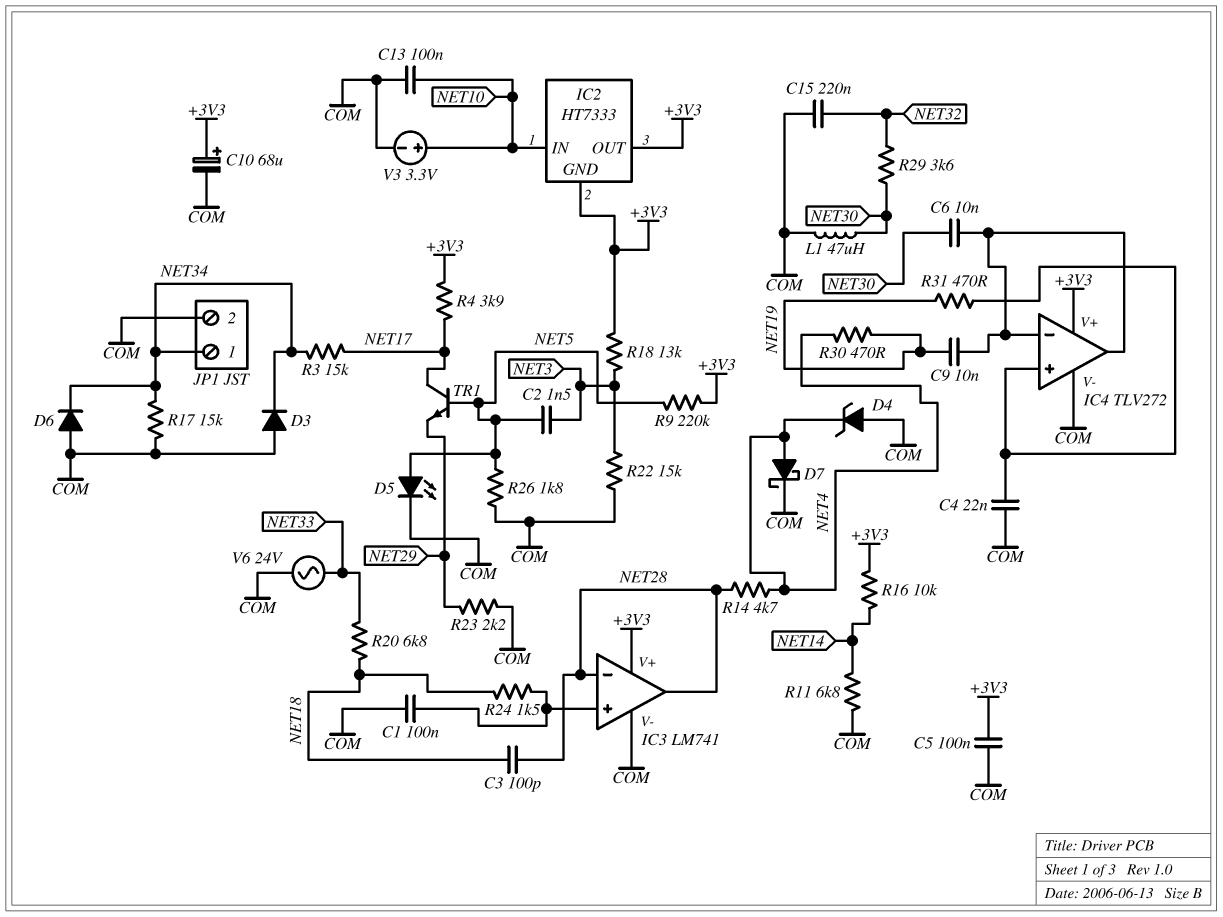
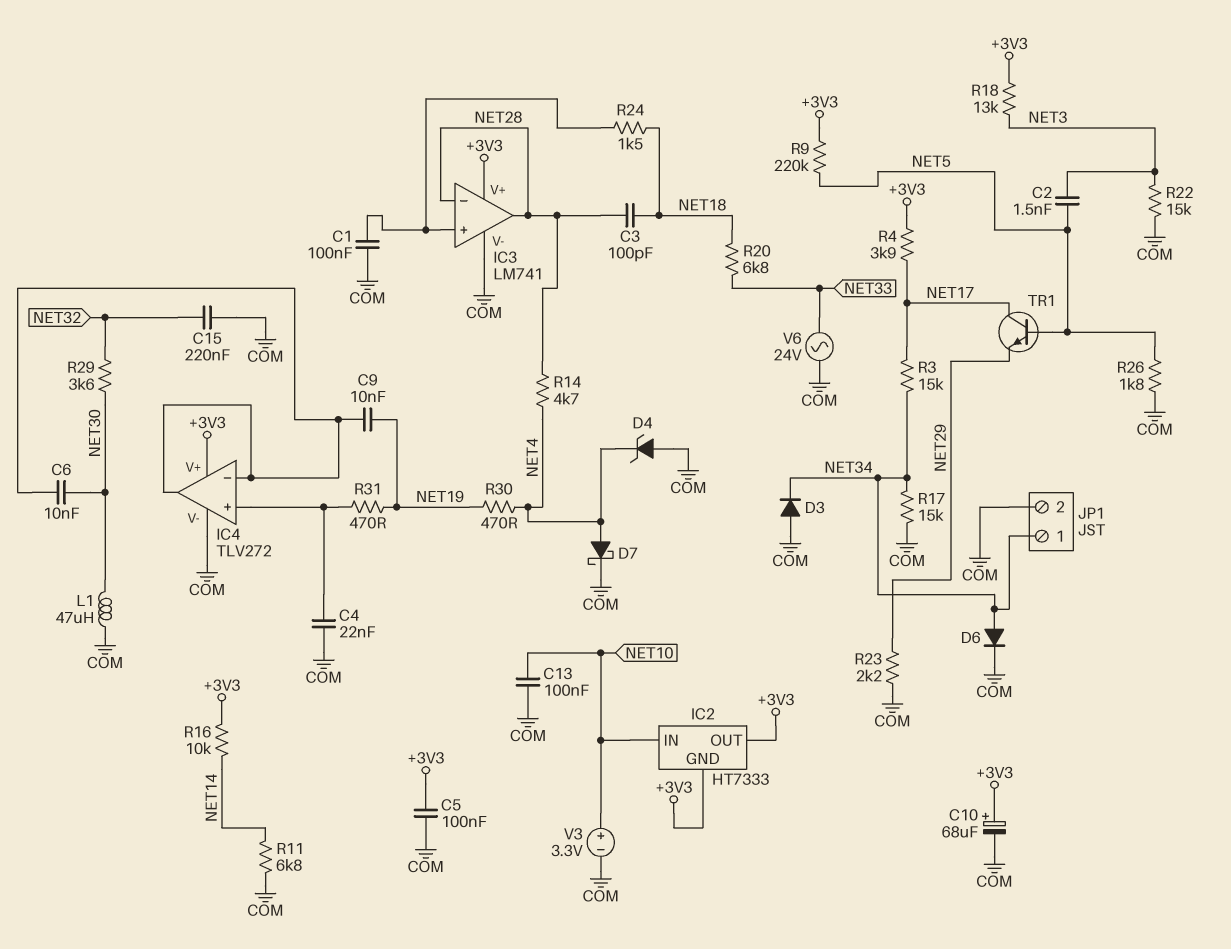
D5: LED (A NET5, K COM) -> none
D6: diode (A COM, K NET34) -> diode (A NET34, K COM)

